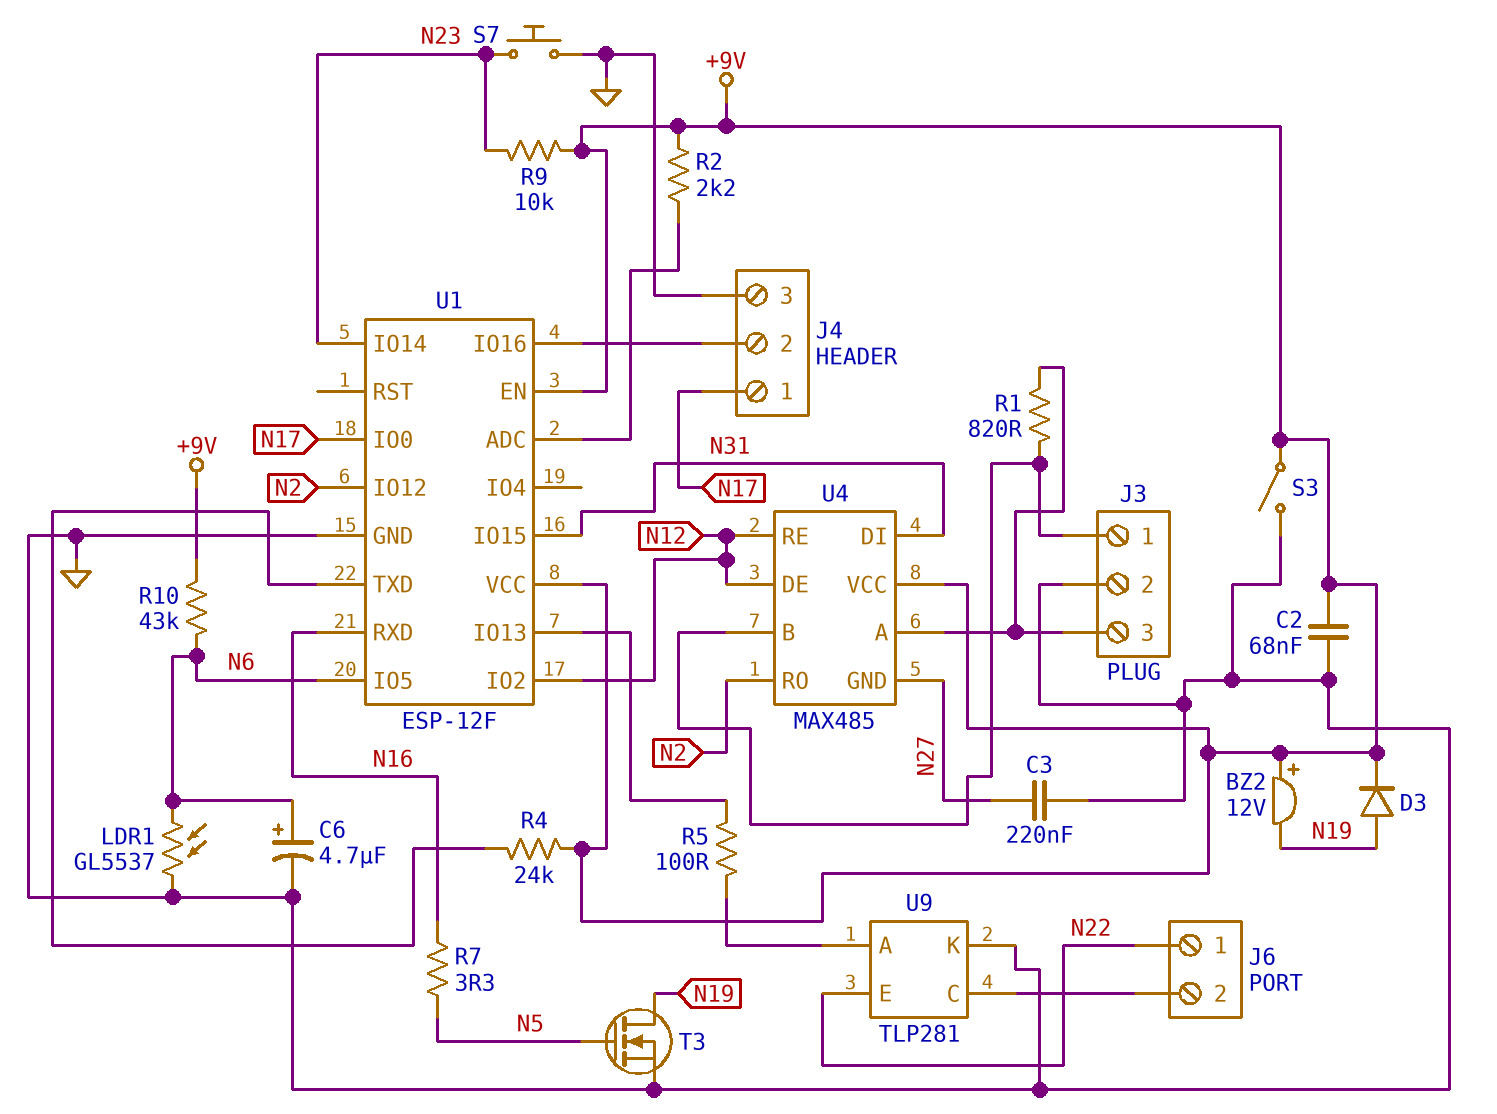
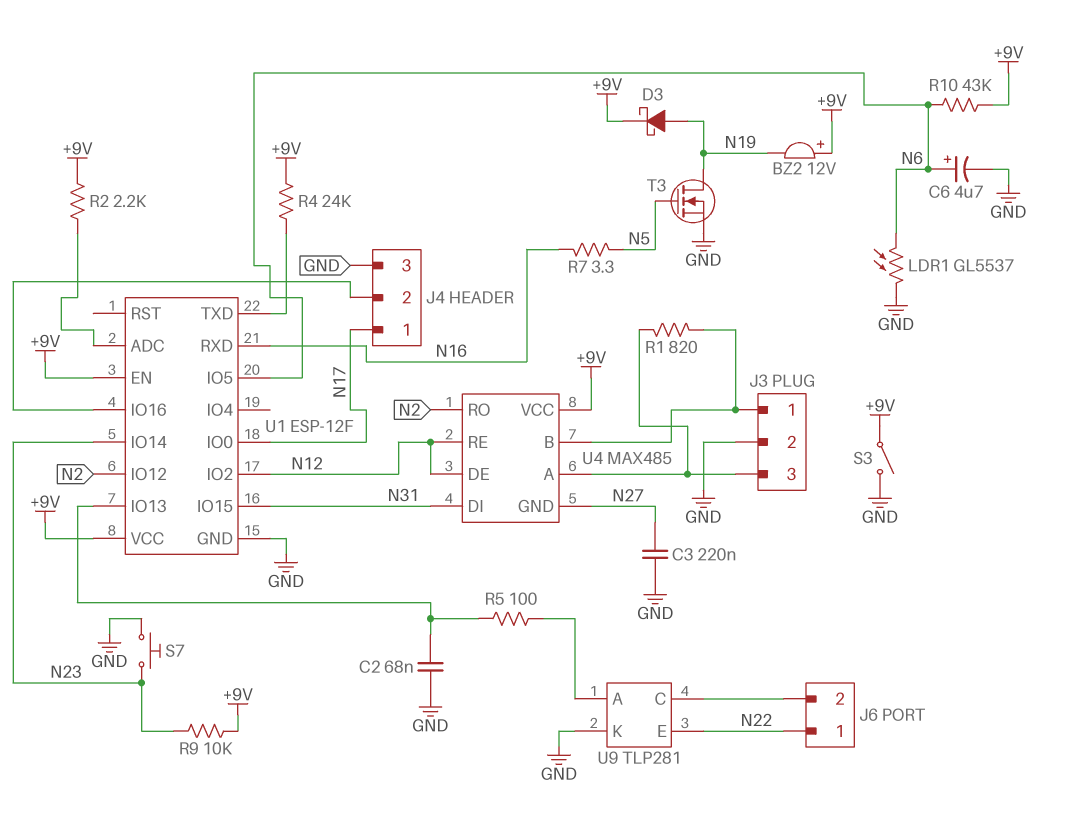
C2: 68nF (+9V, GND) -> 68nF (GND, U1/IO13)
D3: diode (A N19, K +9V) -> schottky (A N19, K +9V)

